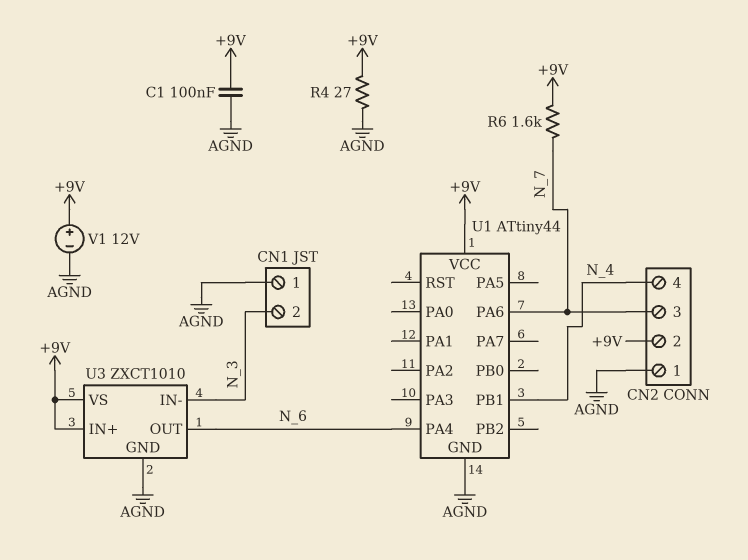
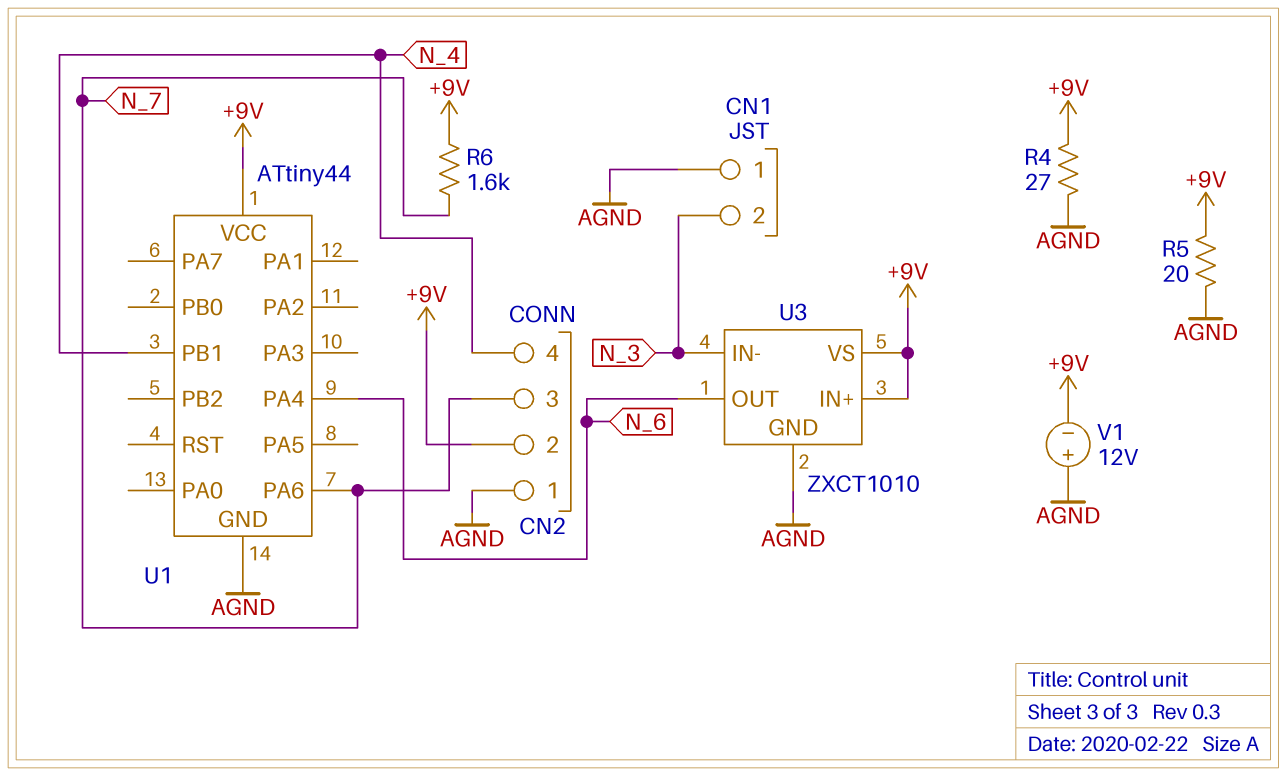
C1: 100nF (+9V, AGND) -> none
R5: none -> 20 (+9V, AGND)
V1: 12V (plus +9V, minus AGND) -> 12V (plus AGND, minus +9V)

